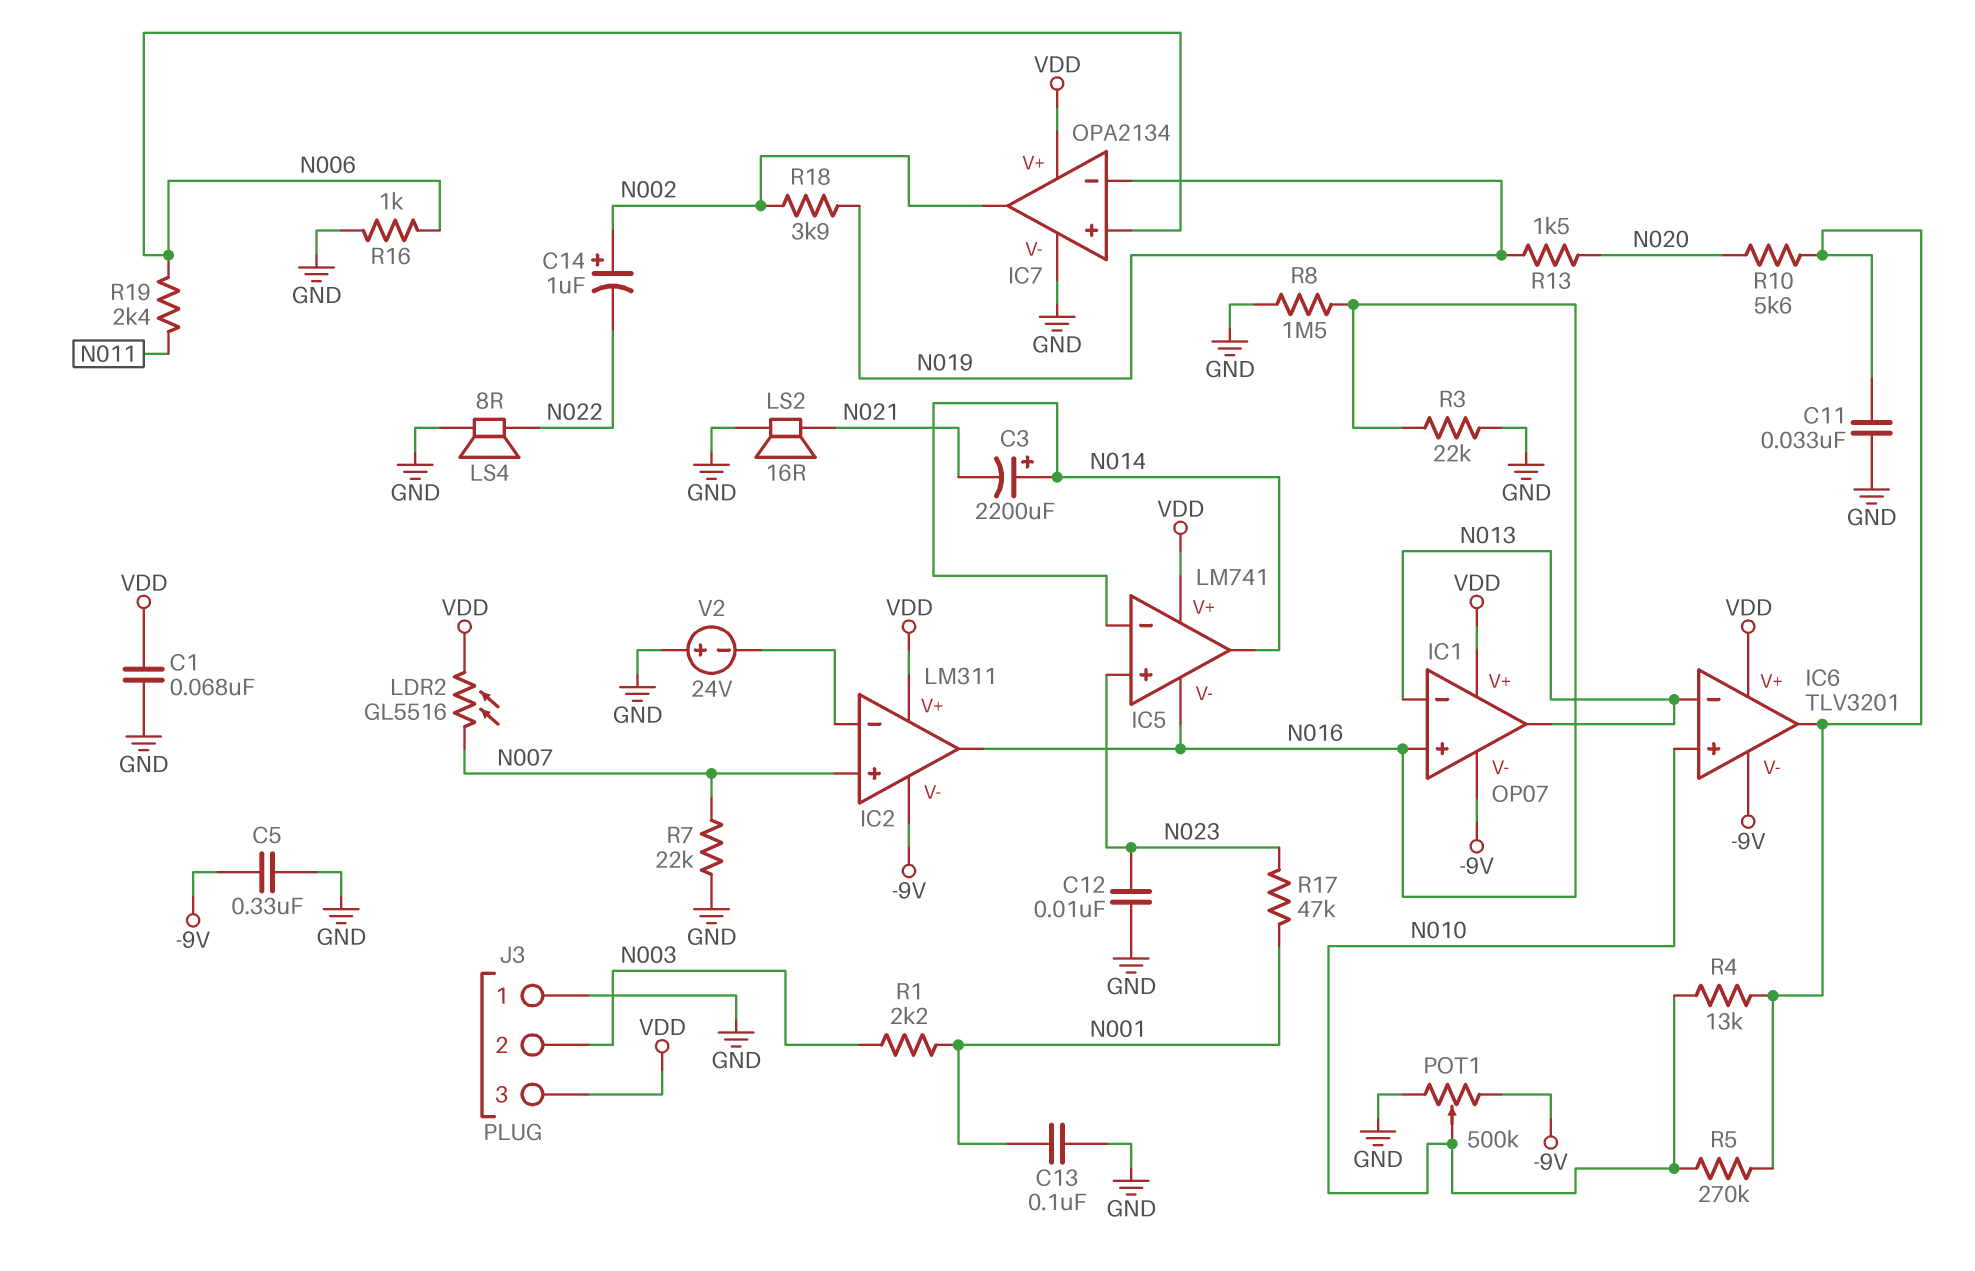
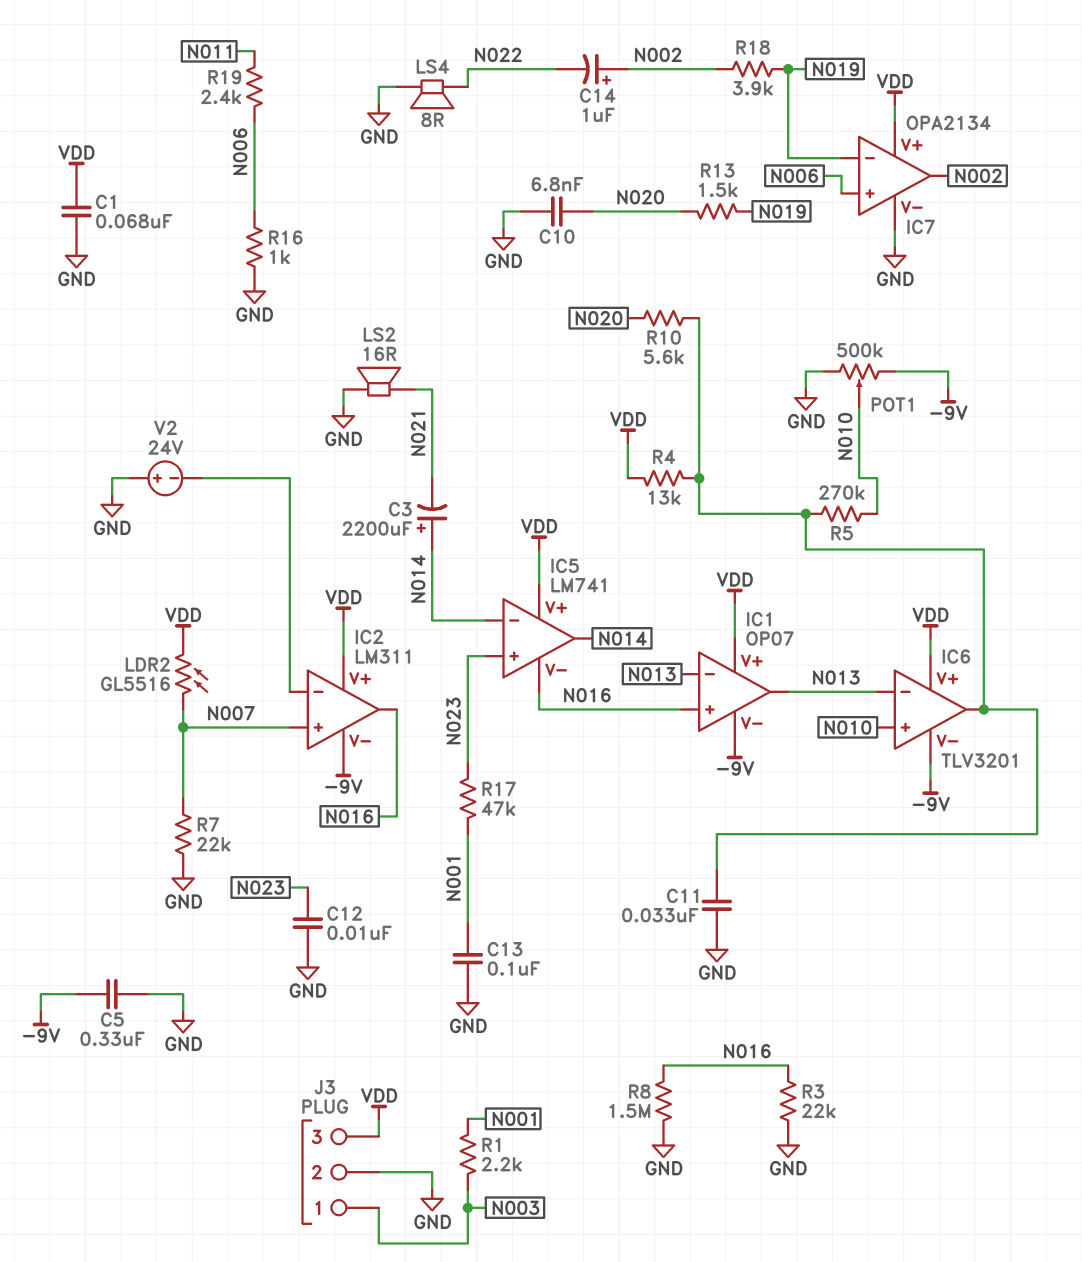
C10: none -> 6.8nF (GND, N020)
J3 pin 1: GND -> N003
J3 pin 2: N003 -> GND
R4: 13k (IC6/out, N010) -> 13k (IC6/out, VDD)

